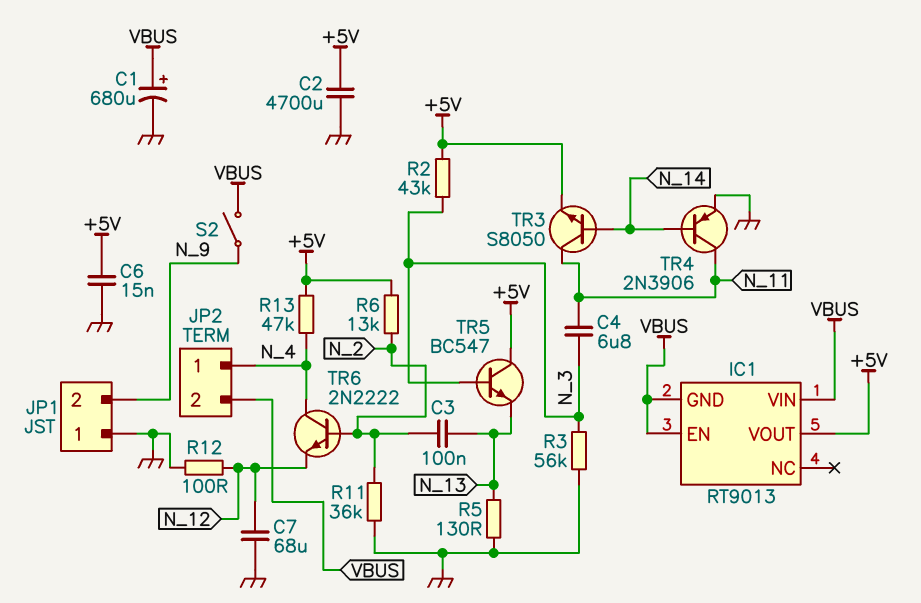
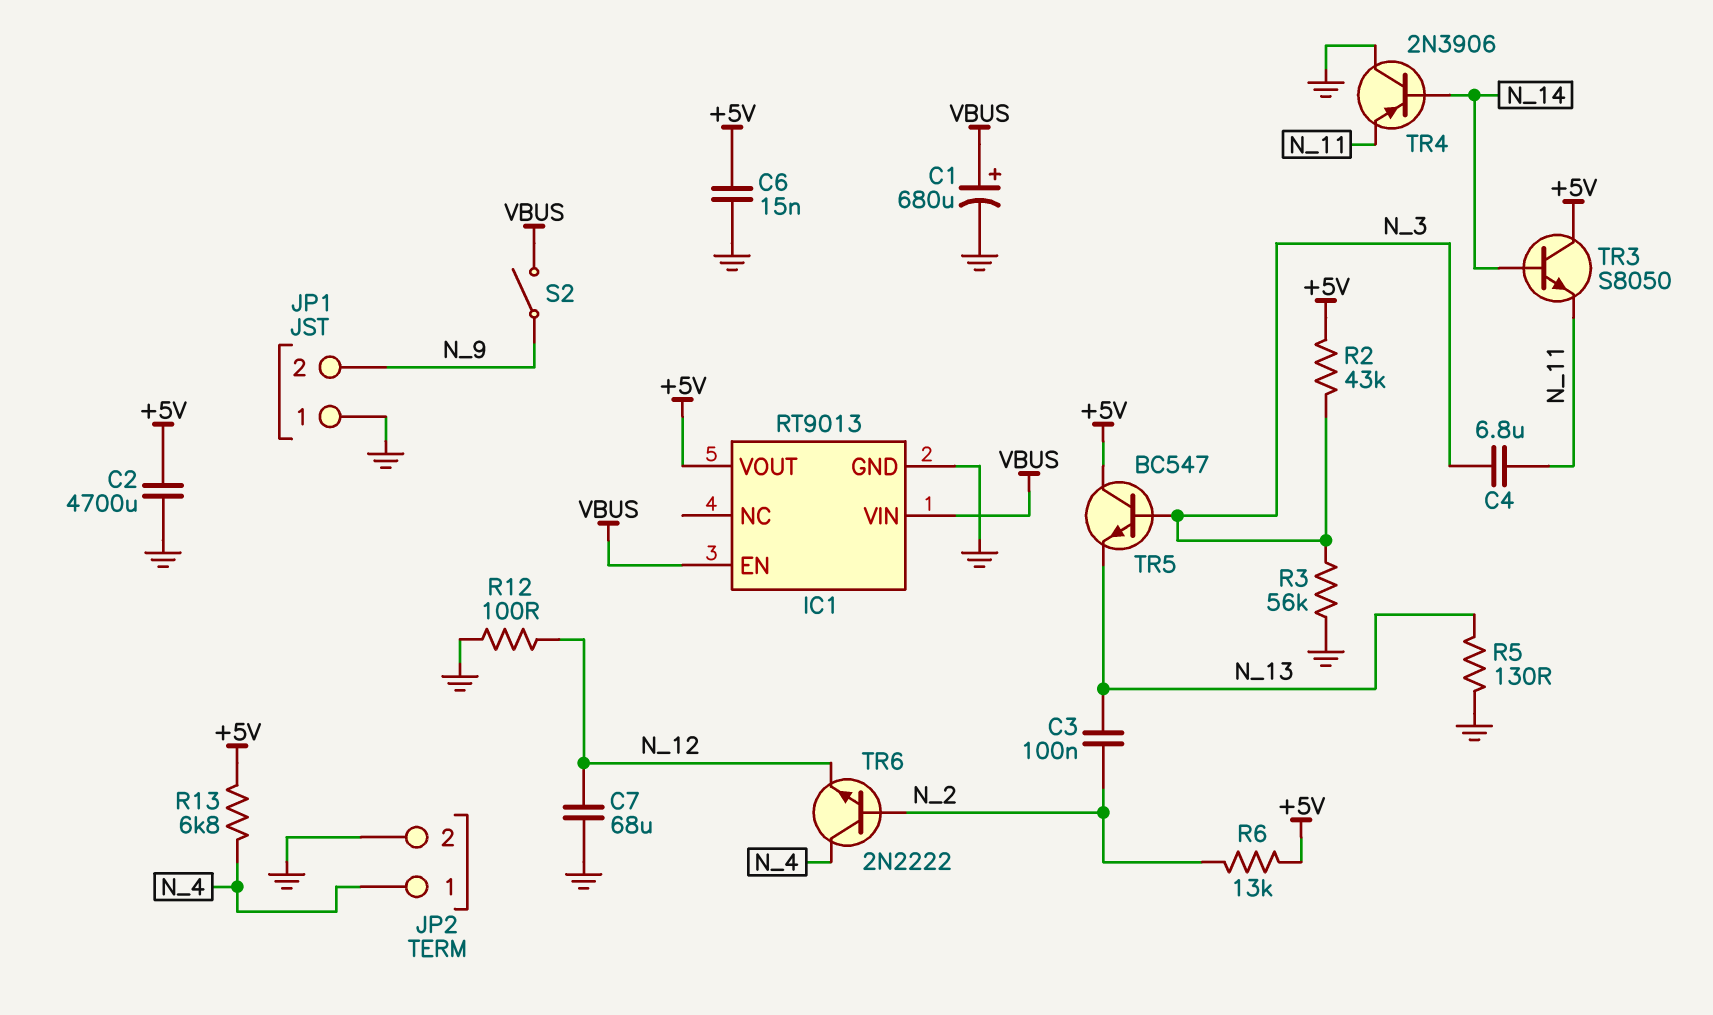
IC1 pin GND: VBUS -> GND
JP2 pin 2: VBUS -> GND
R11: 36k (GND, N_2) -> none
R13: 47k (+5V, N_4) -> 6.8k (+5V, N_4)
TR3: NPN S8050 (B N_14, C N_11, E +5V) -> NPN S8050 (B N_14, C +5V, E N_11)
TR4: PNP 2N3906 (B N_14, C N_11, E GND) -> PNP 2N3906 (B N_14, C GND, E N_11)

